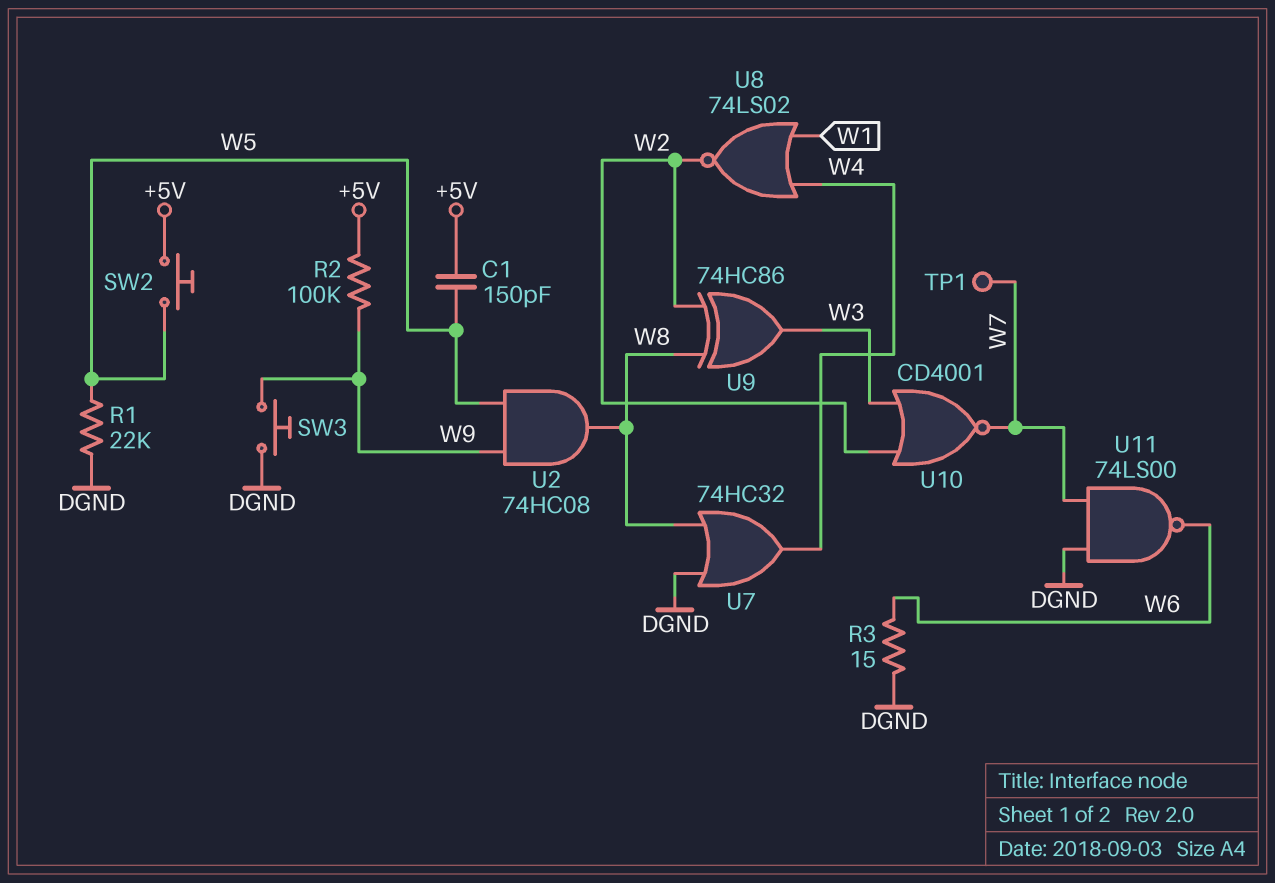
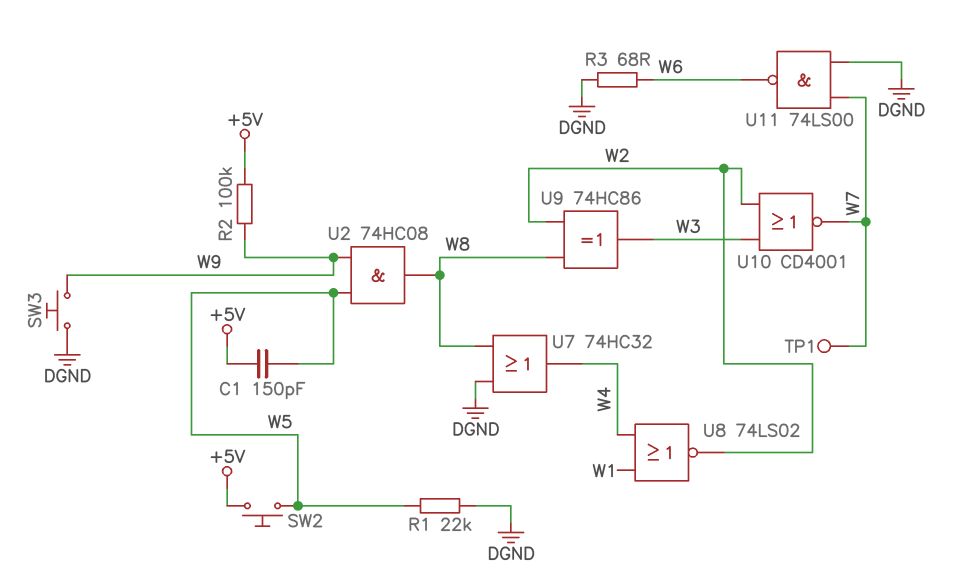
R3: 15 (DGND, W6) -> 68 (DGND, W6)

